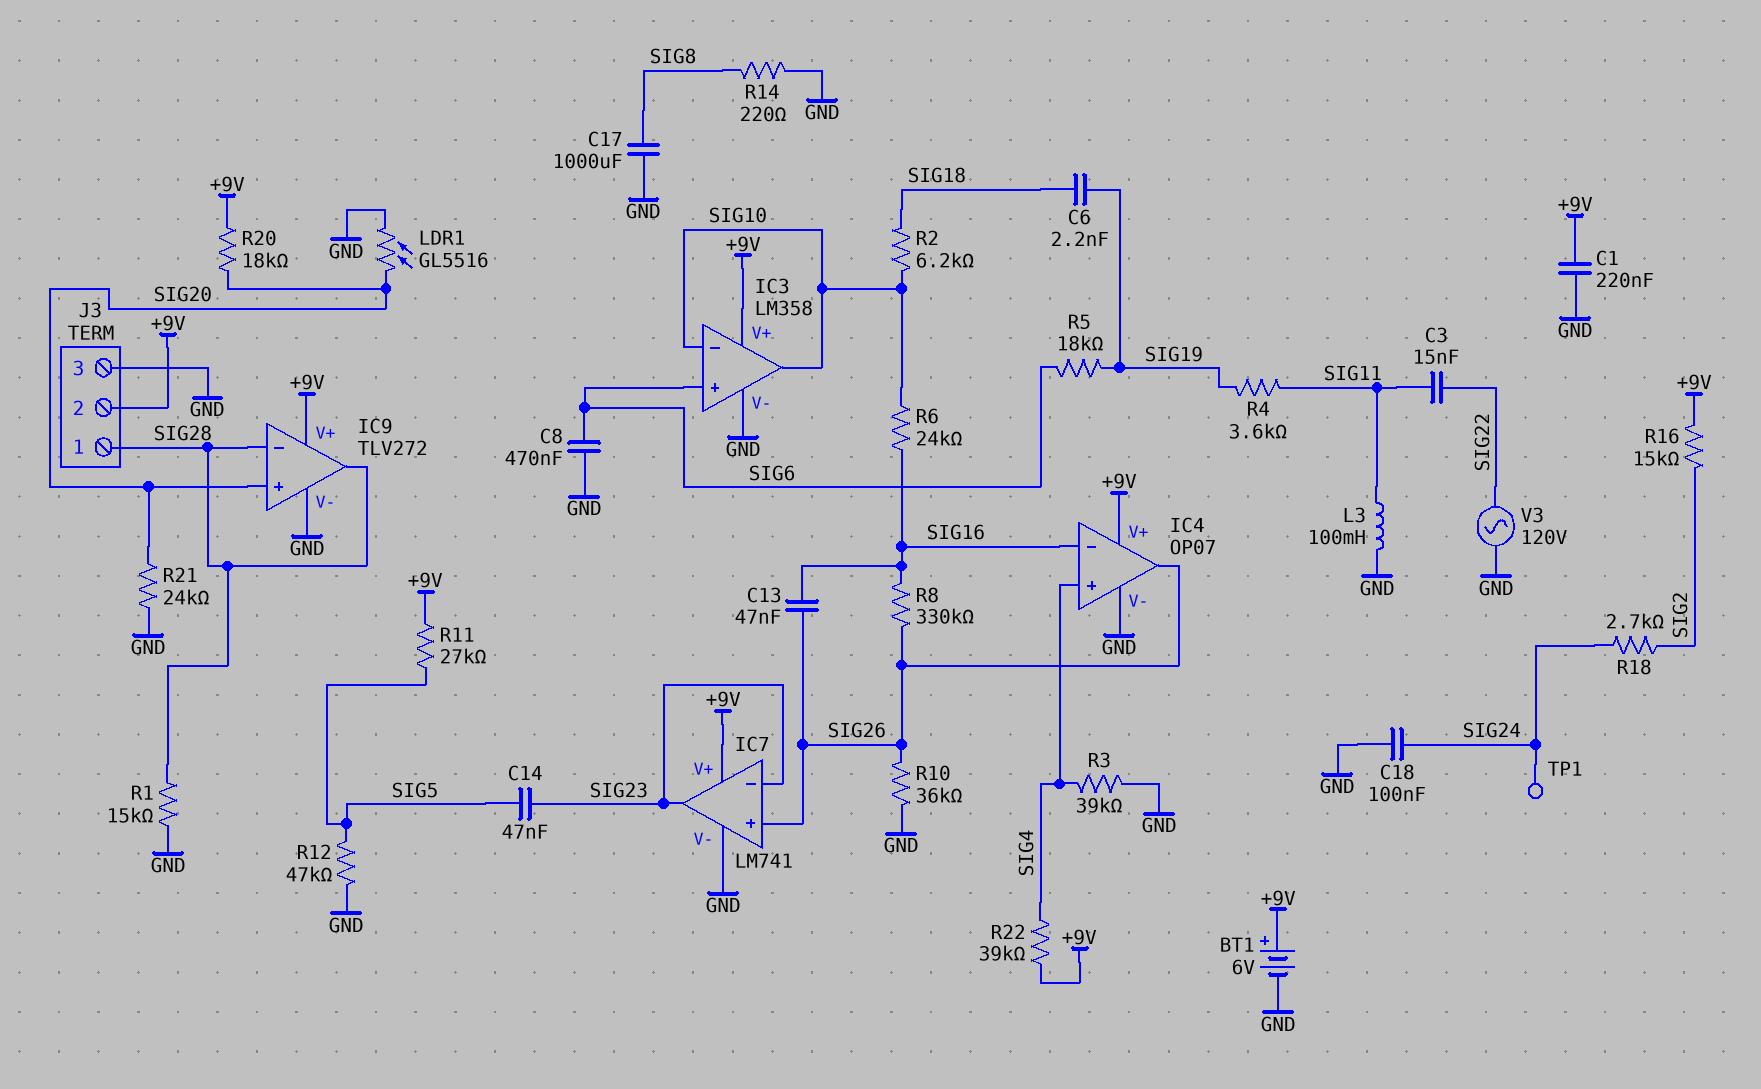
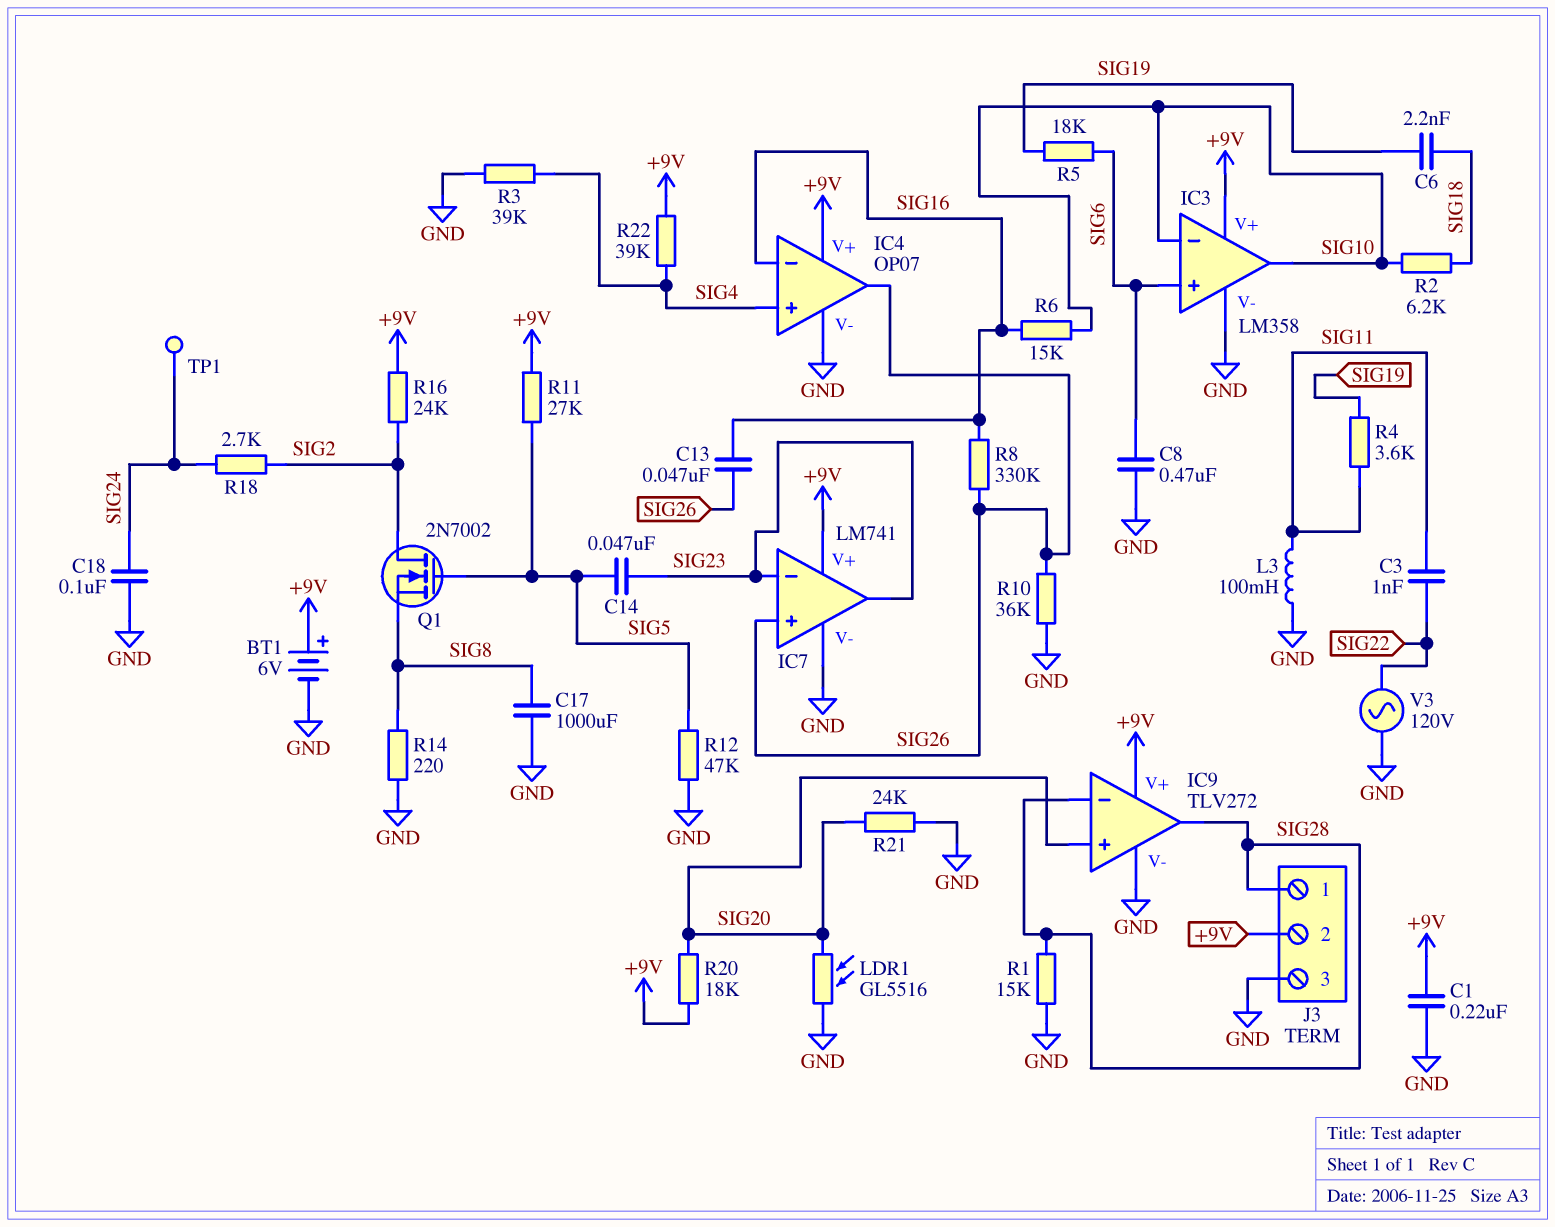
C3: 15nF (SIG11, SIG22) -> 1nF (SIG11, SIG22)
Q1: none -> NMOS 2N7002 (G SIG5, D SIG2, S SIG8)
R6: 24k (SIG10, SIG16) -> 15k (SIG10, SIG16)
R16: 15k (+9V, SIG2) -> 24k (+9V, SIG2)

